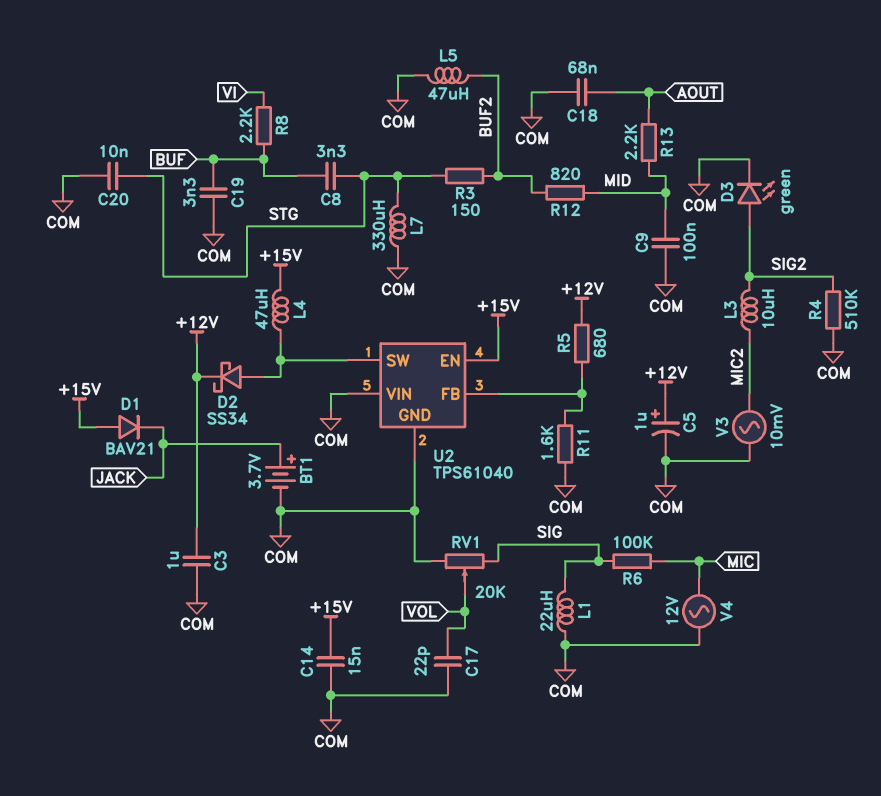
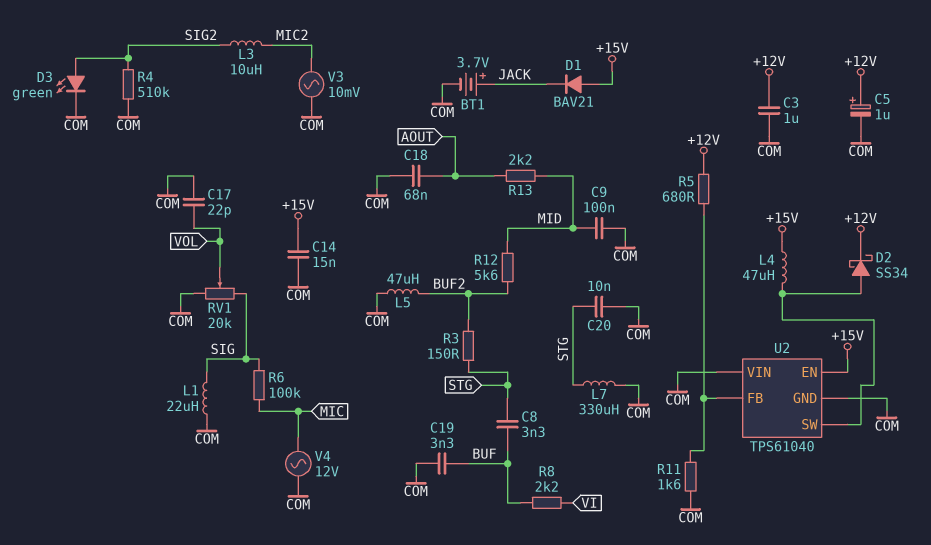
R12: 820 (BUF2, MID) -> 5.6k (BUF2, MID)

